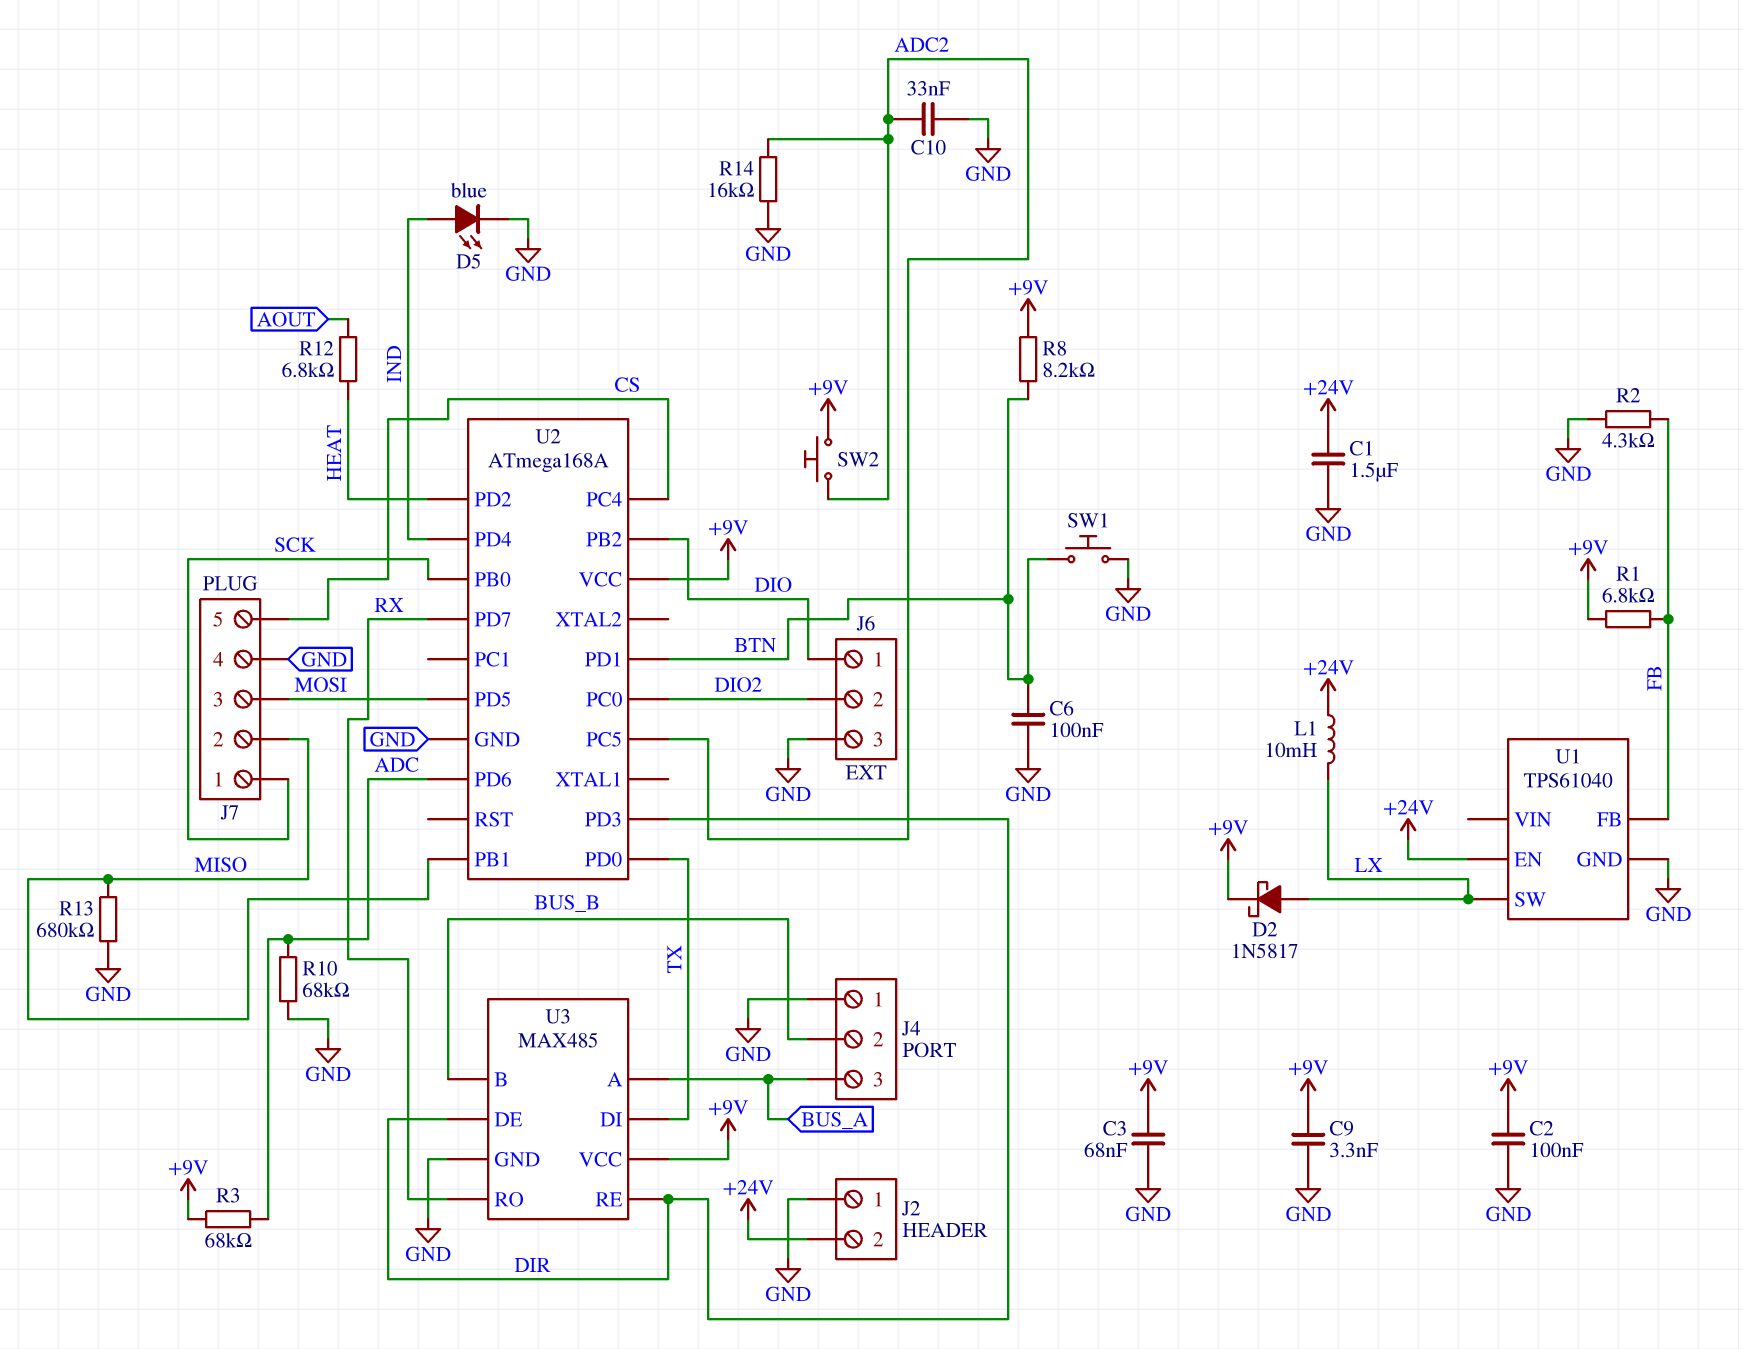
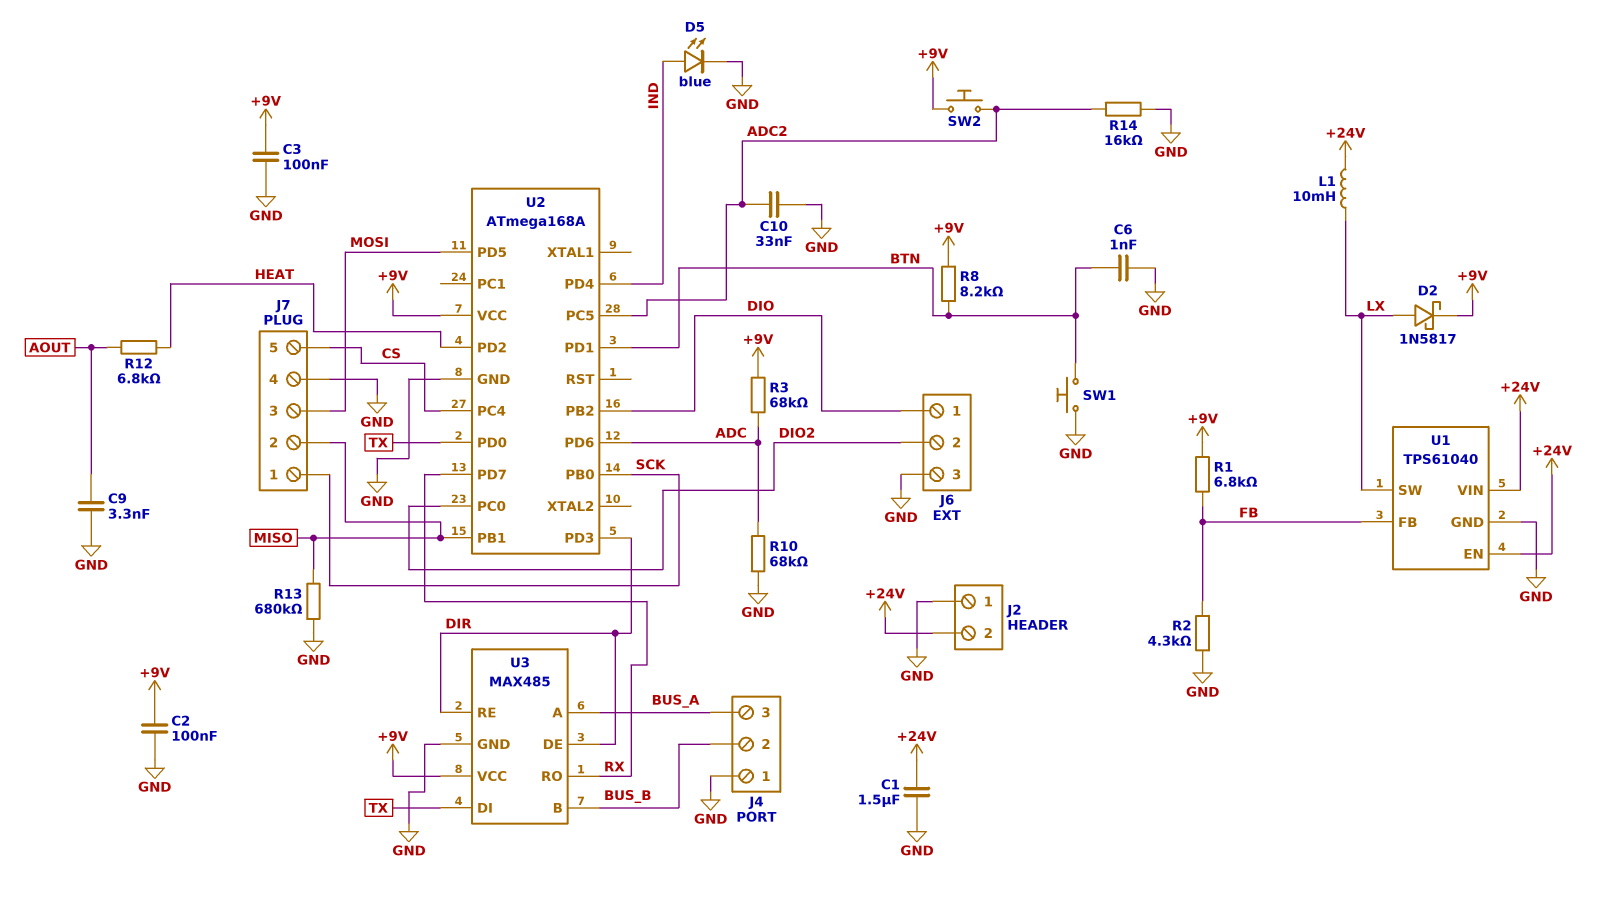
C3: 68nF (+9V, GND) -> 100nF (+9V, GND)
C6: 100nF (BTN, GND) -> 1nF (BTN, GND)
C9: 3.3nF (+9V, GND) -> 3.3nF (AOUT, GND)
U1 pin VIN: none -> +24V

